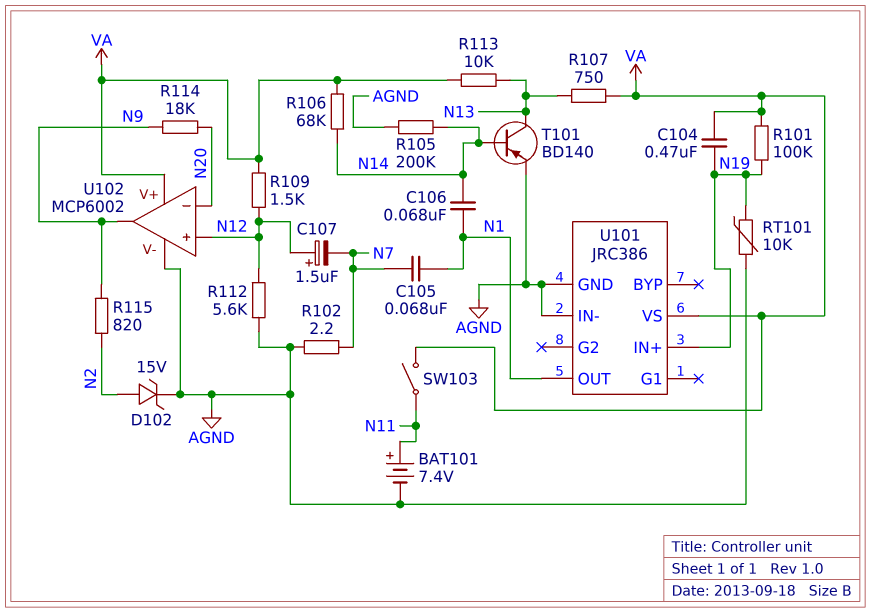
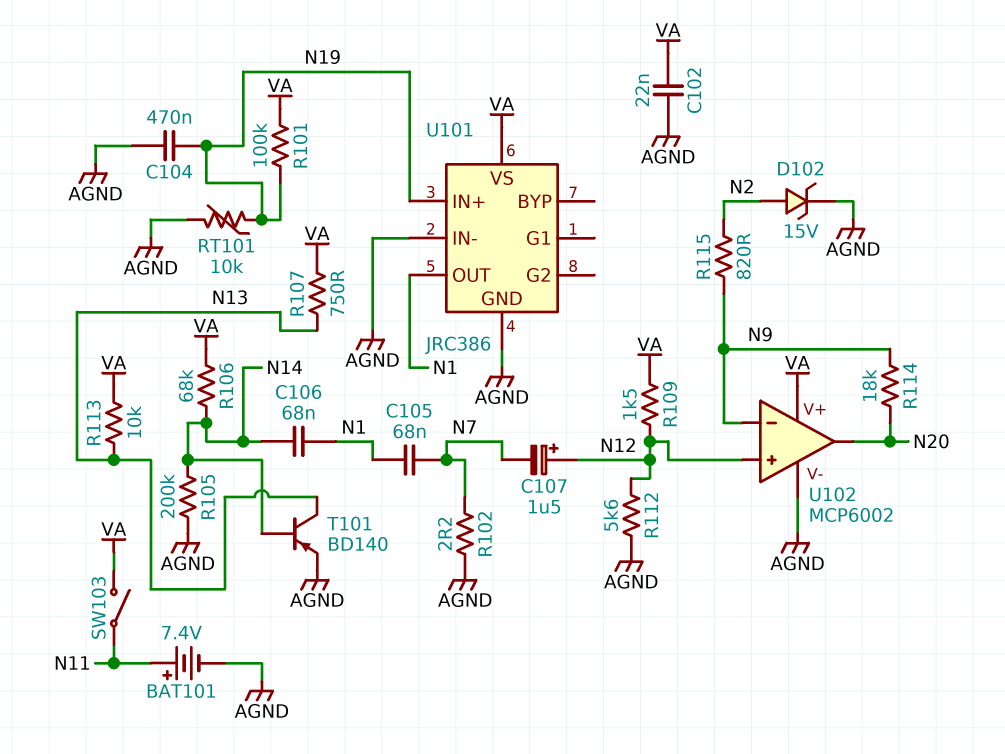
C102: none -> 22nF (AGND, VA)
C104: 470nF (N19, VA) -> 470nF (AGND, N19)
U102 pin in-: N20 -> N9
U102 pin out: N9 -> N20

